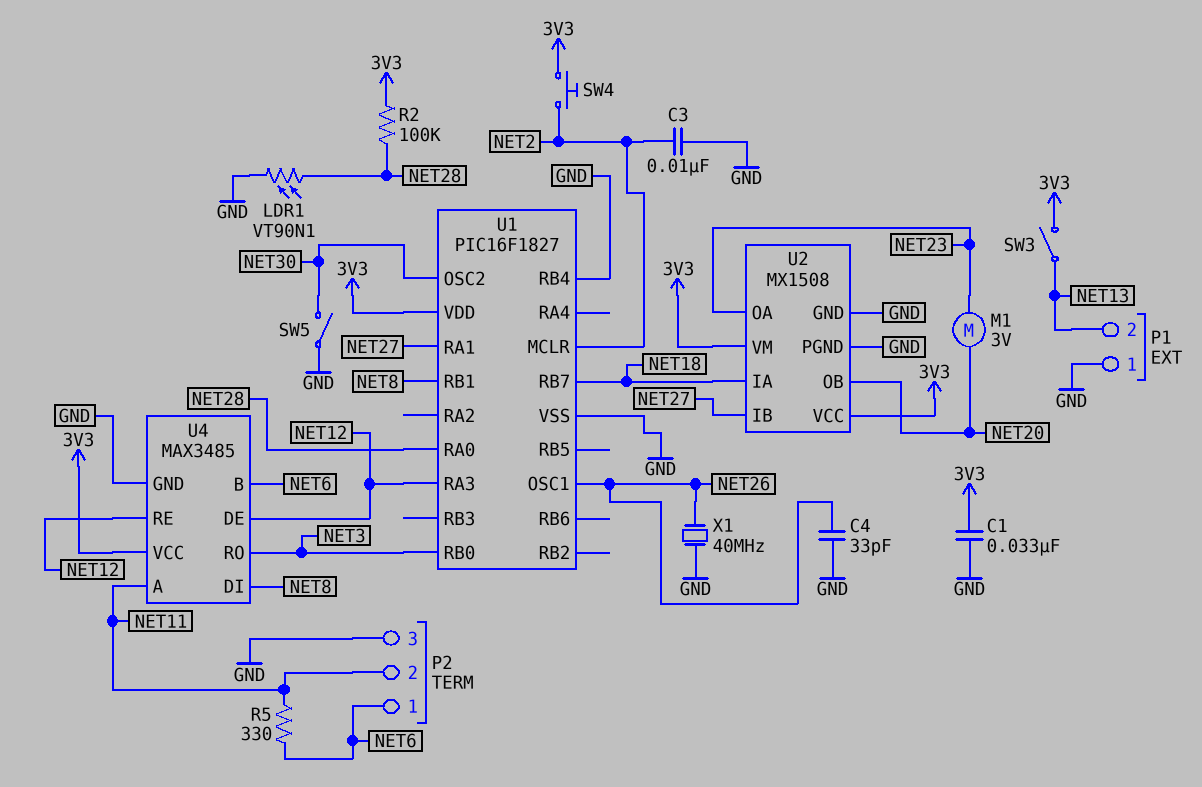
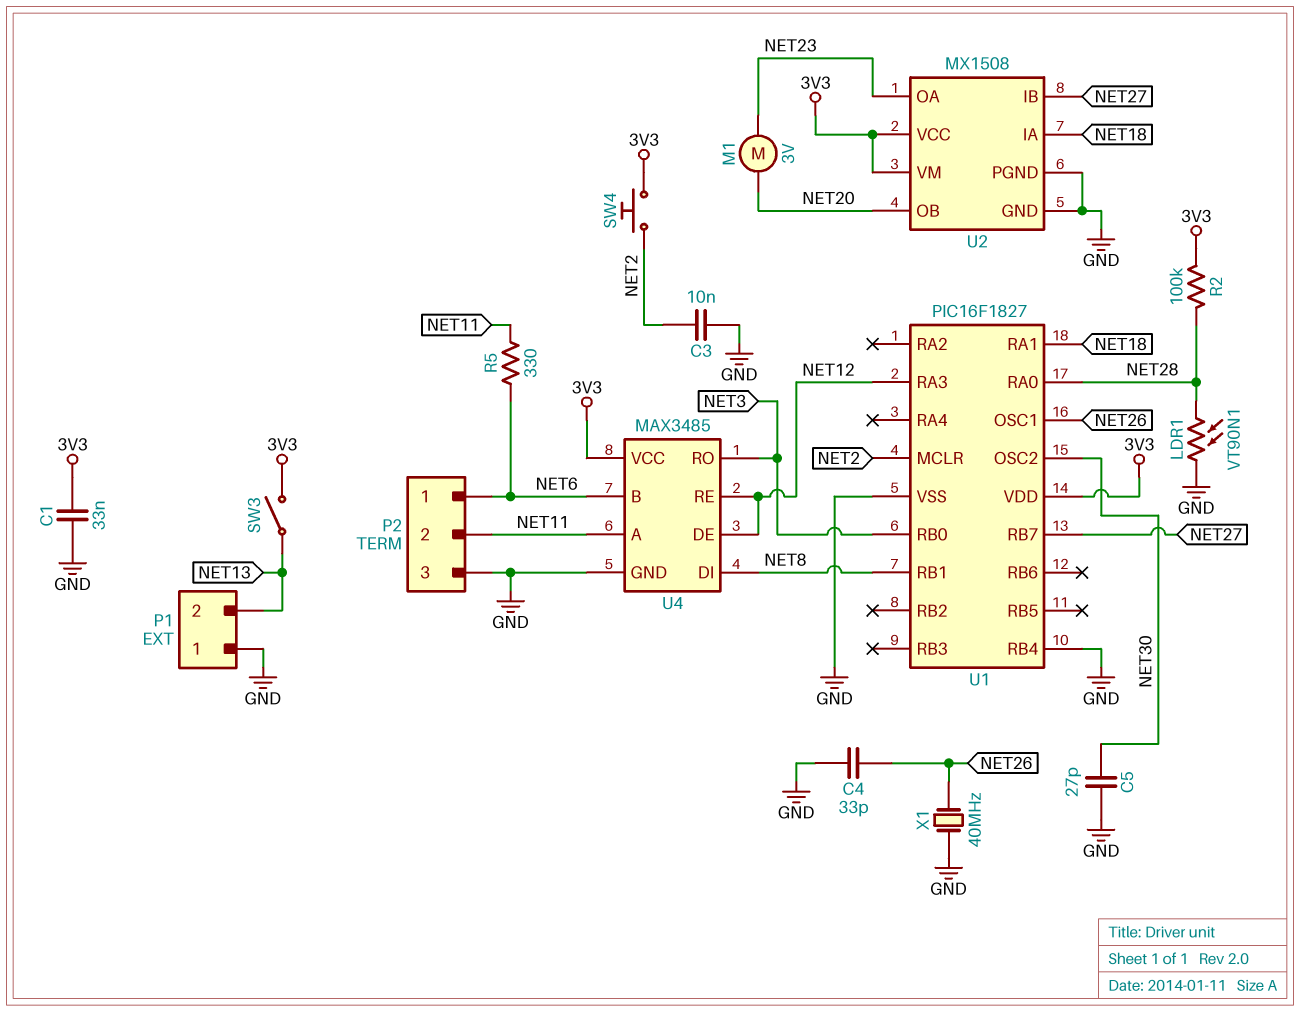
C5: none -> 27pF (GND, NET30)
SW5: switch (GND, NET30) -> none
U1 pin RA1: NET27 -> NET18
U1 pin RB7: NET18 -> NET27

